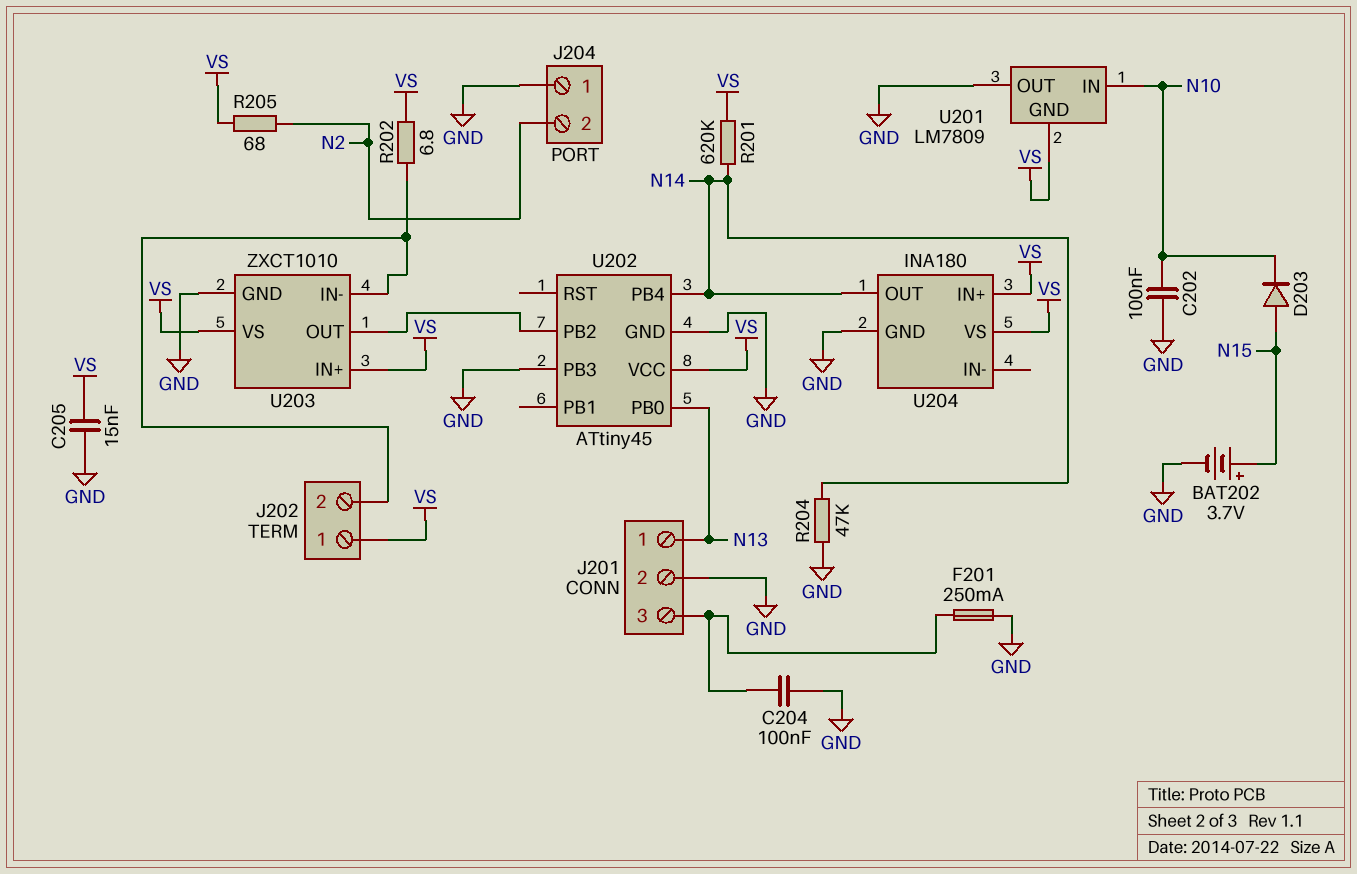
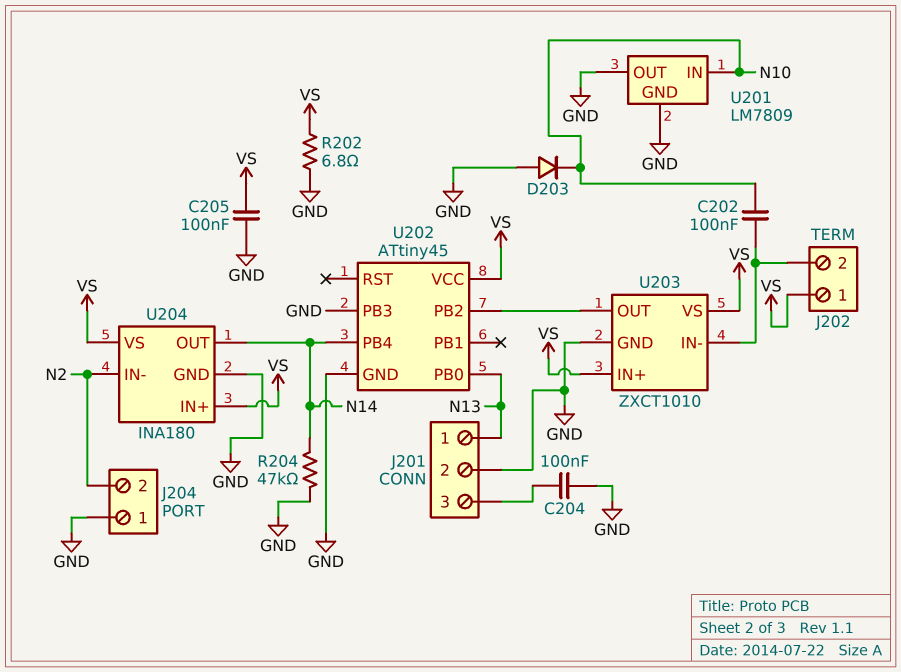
BAT202: 3.7V (plus N15, minus GND) -> none
C202: 100nF (GND, N10) -> 100nF (J202/2, N10)
C205: 15nF (GND, VS) -> 100nF (GND, VS)
D203: diode (A N15, K N10) -> diode (A GND, K N10)
F201: 250mA (GND, J201/3) -> none
R201: 620k (N14, VS) -> none
R202: 6.8 (J202/2, VS) -> 6.8 (GND, VS)
R205: 68 (N2, VS) -> none
U201 pin GND: VS -> GND
U204 pin IN-: none -> N2

